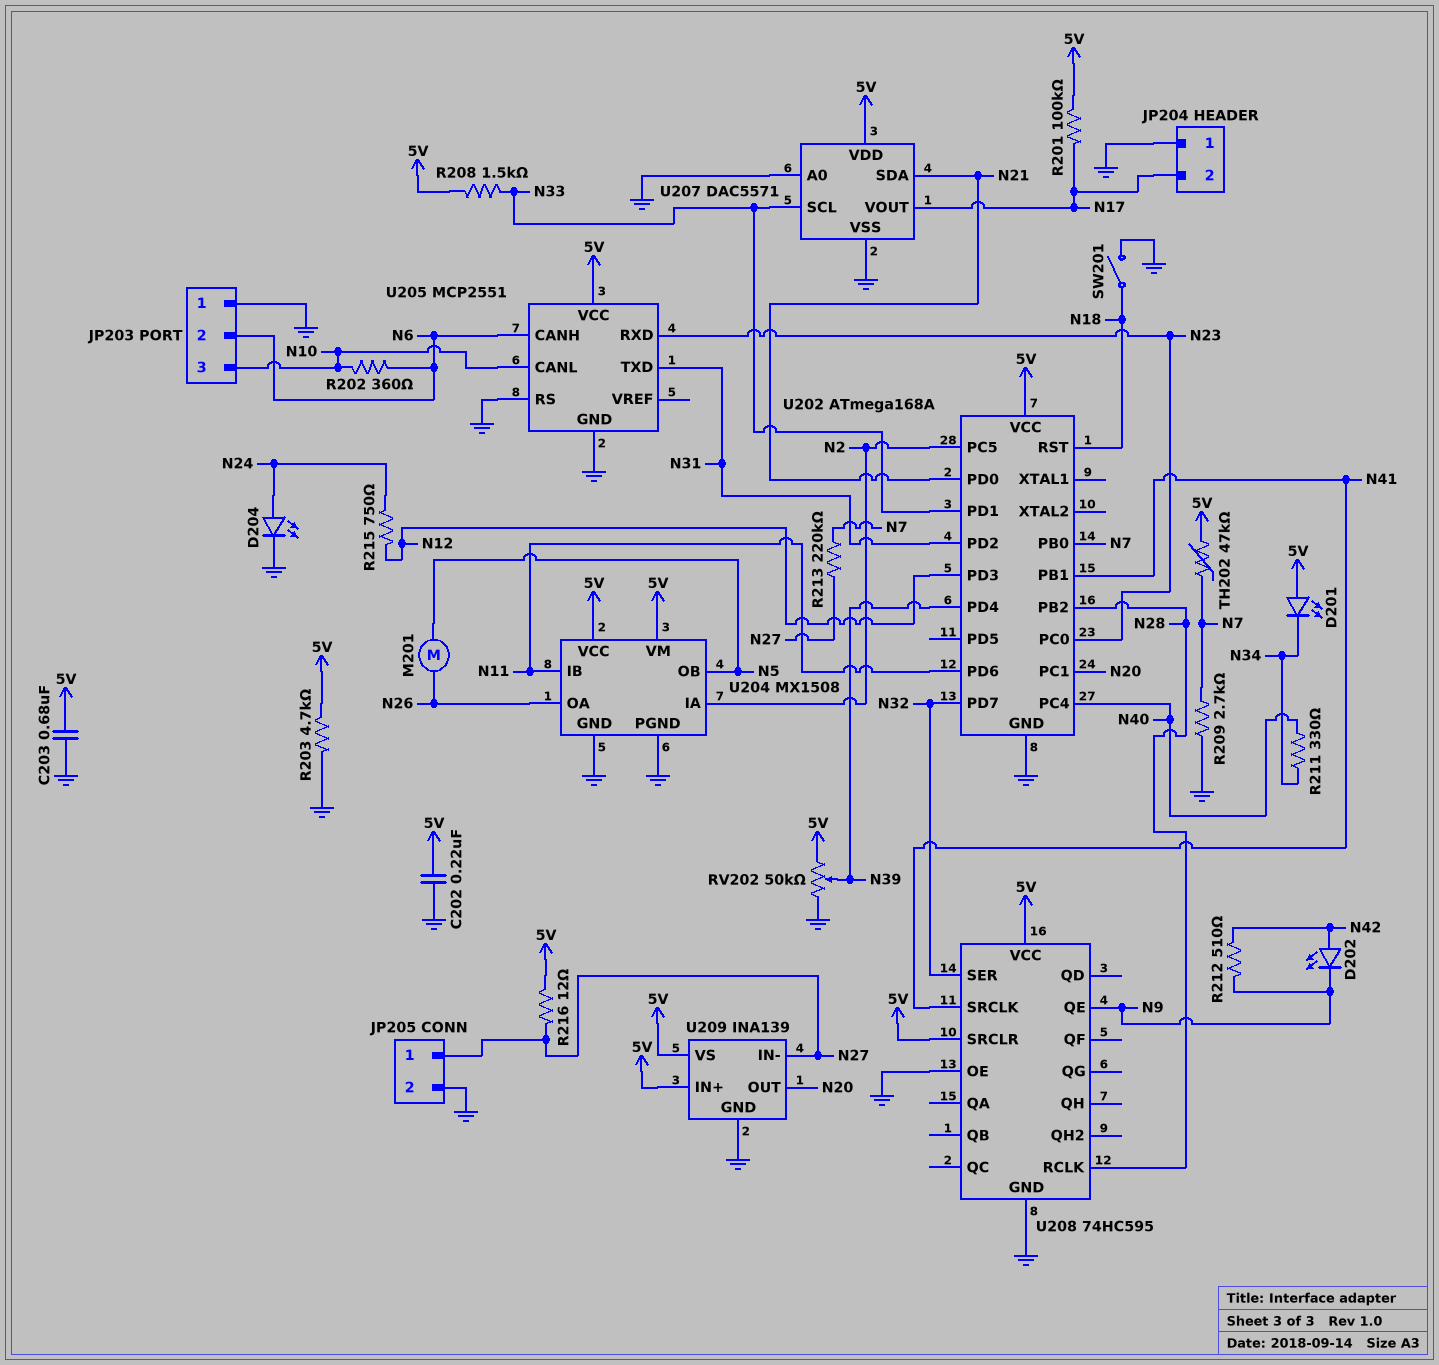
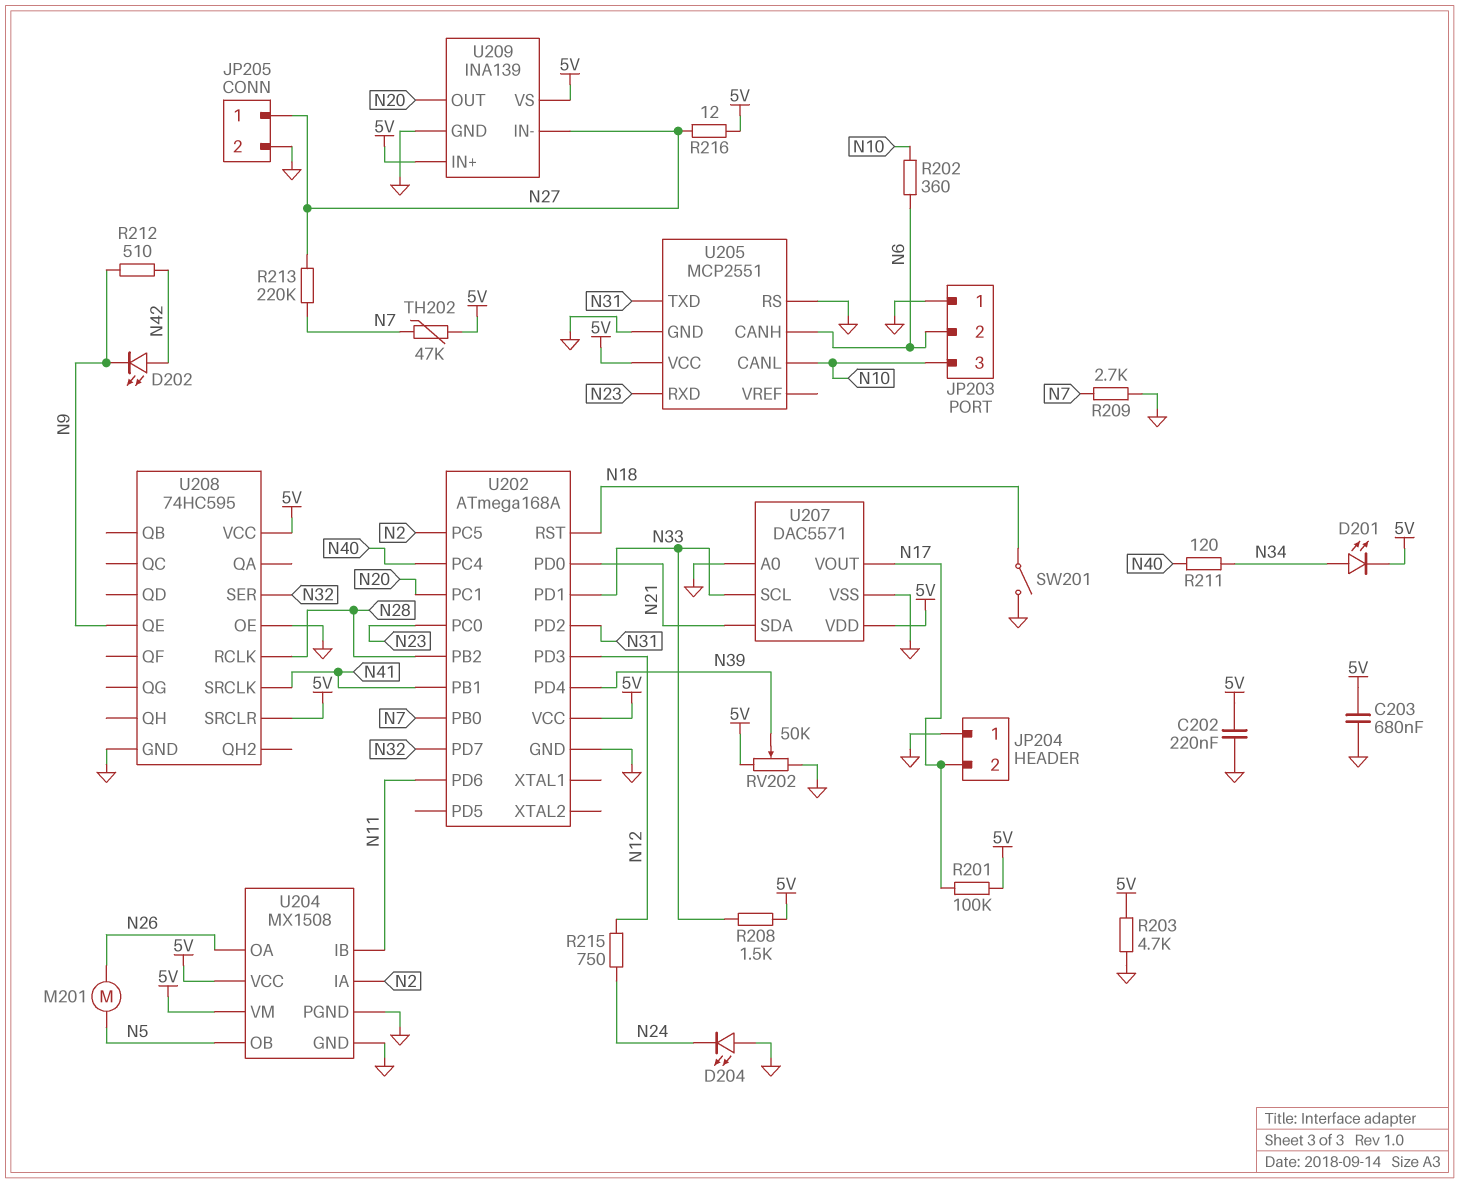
D201: LED (A 5V, K N34) -> LED (A N34, K 5V)
D204: LED (A N24, K GND) -> LED (A GND, K N24)
R211: 330 (N34, N40) -> 120 (N34, N40)

